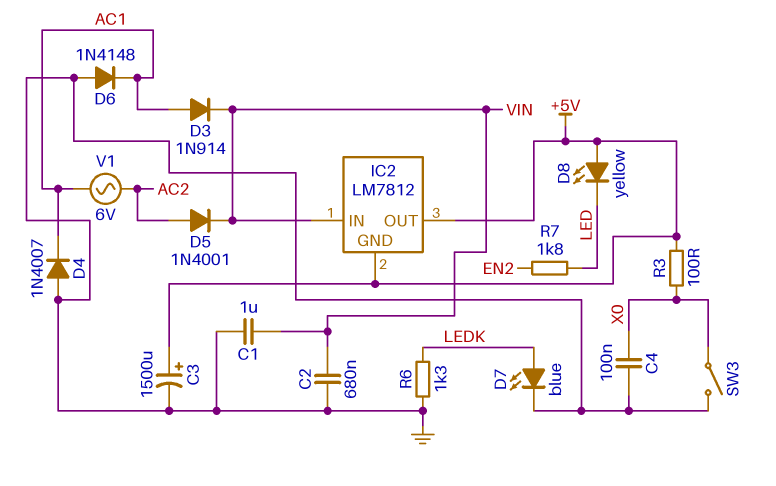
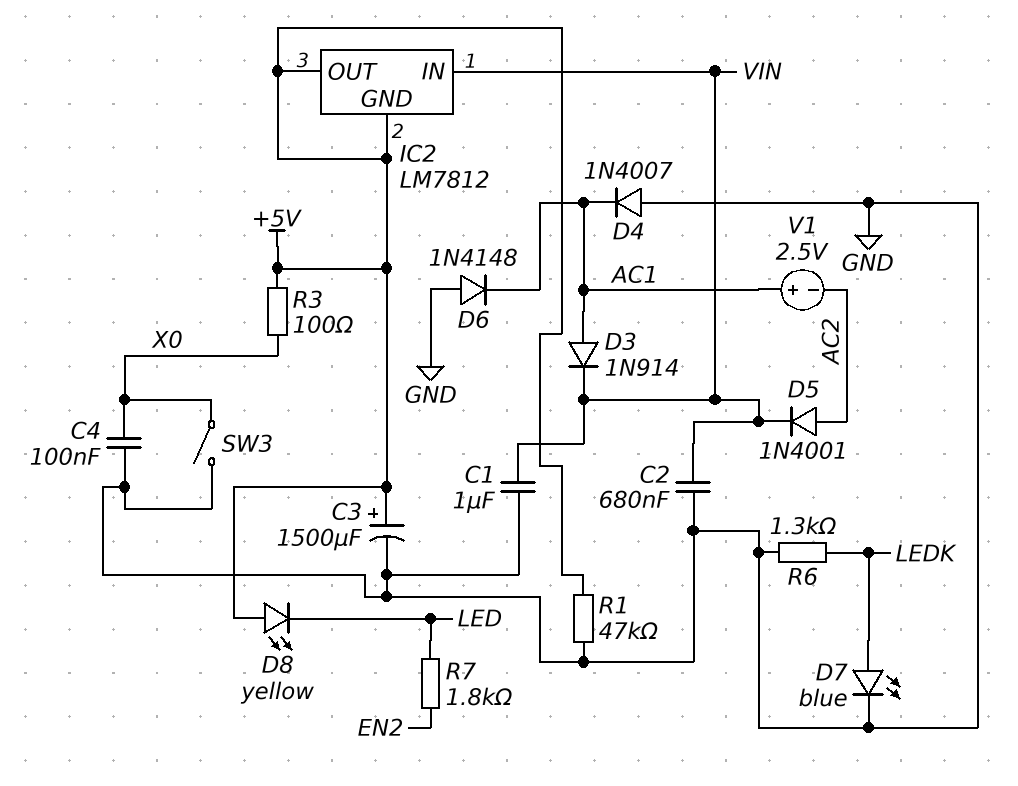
R1: none -> 47k (+5V, GND)
V1: AC 6V (AC1, AC2) -> 2.5V (plus AC1, minus AC2)

